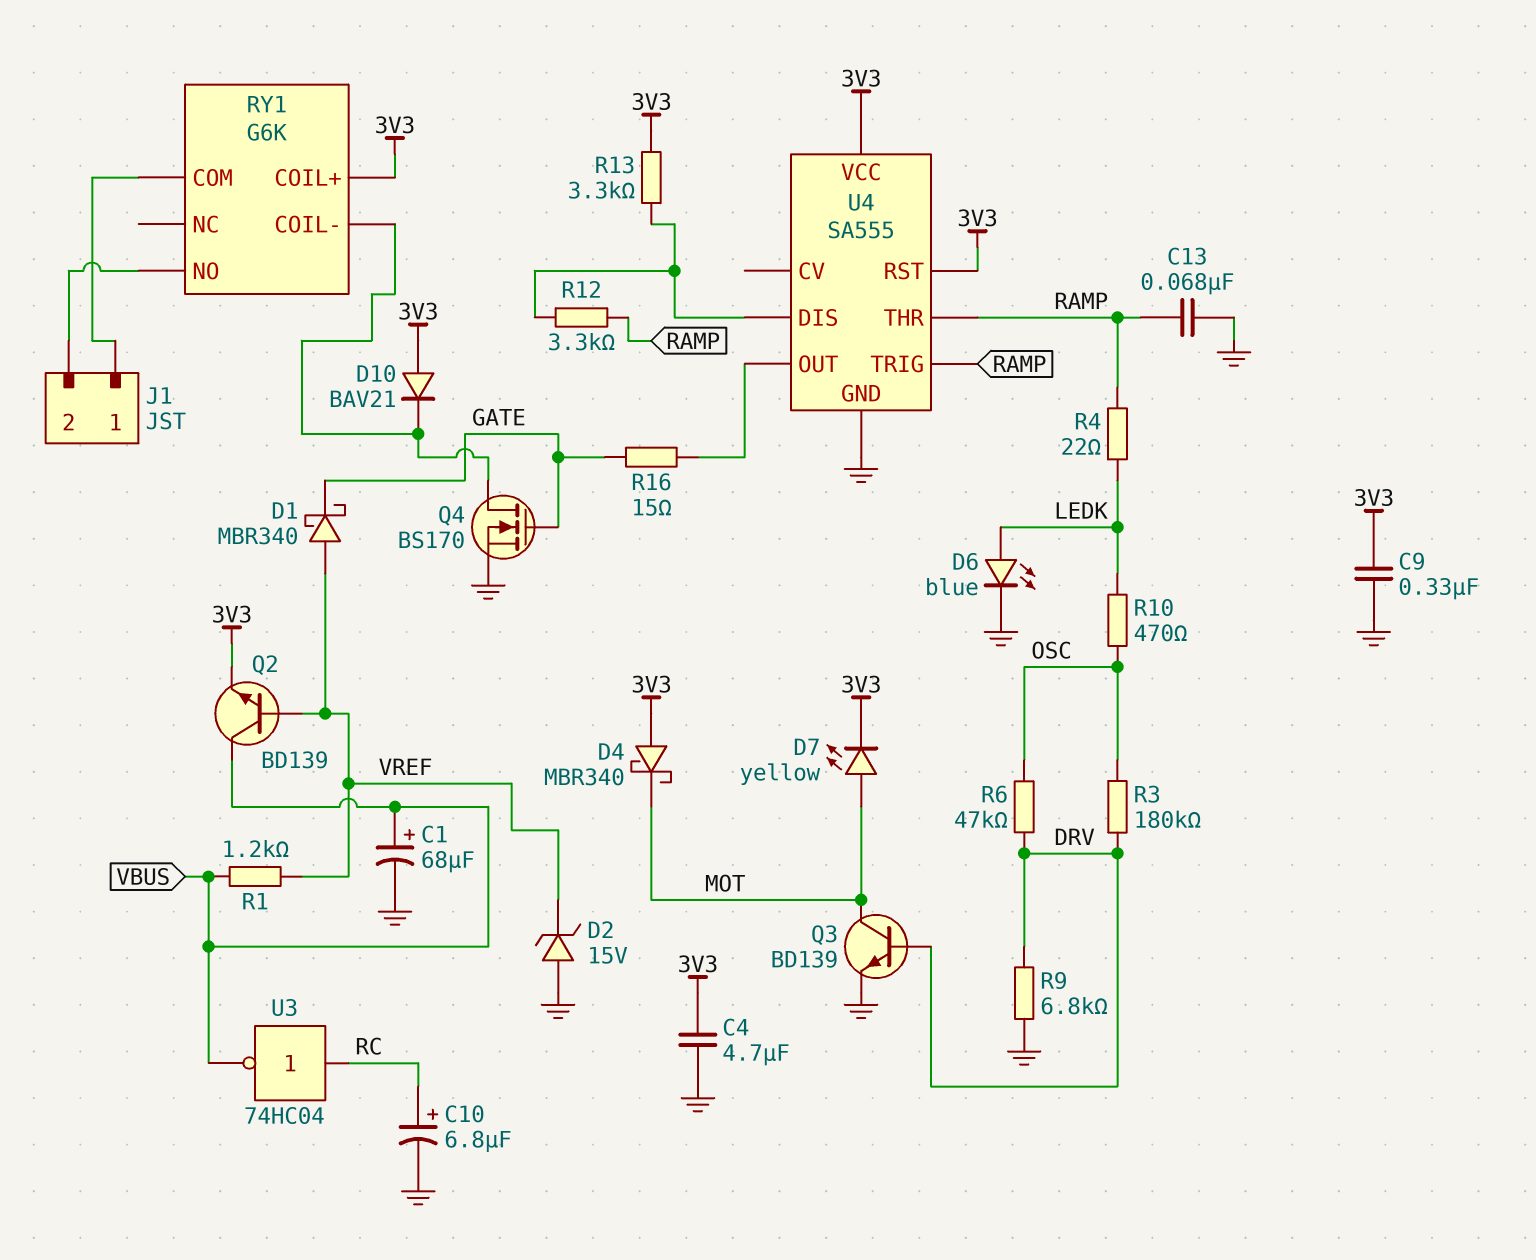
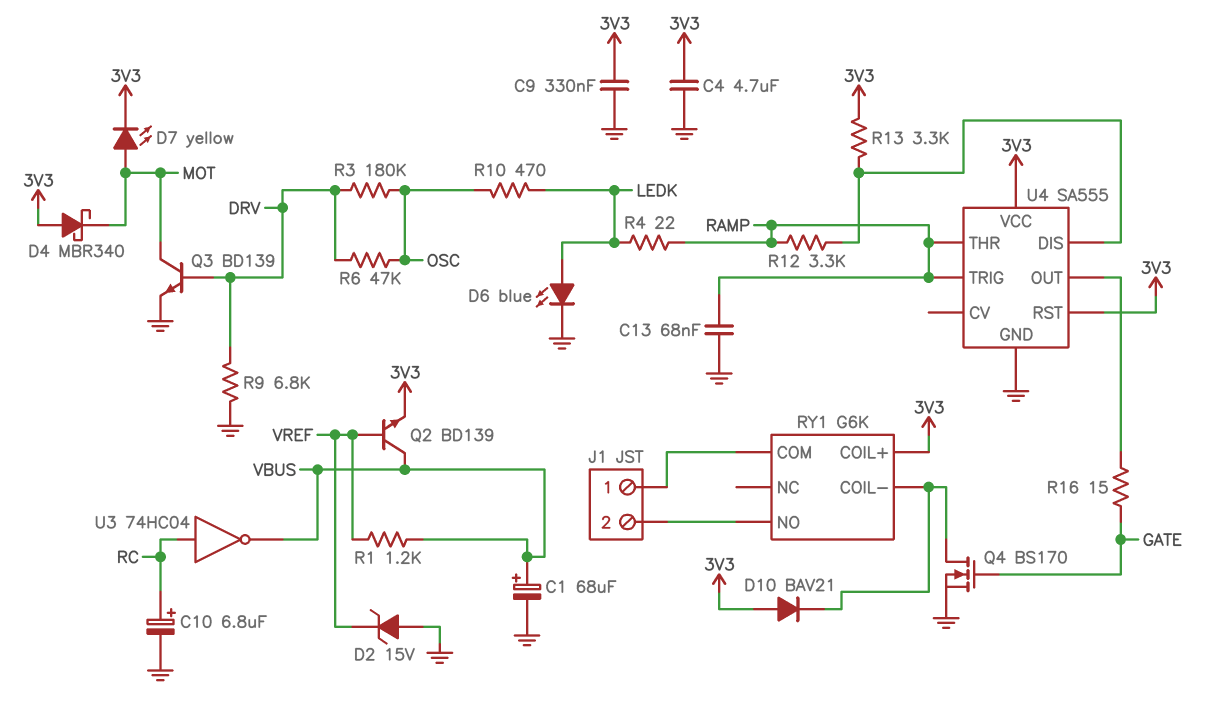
D1: schottky MBR340 (A VREF, K GATE) -> none

